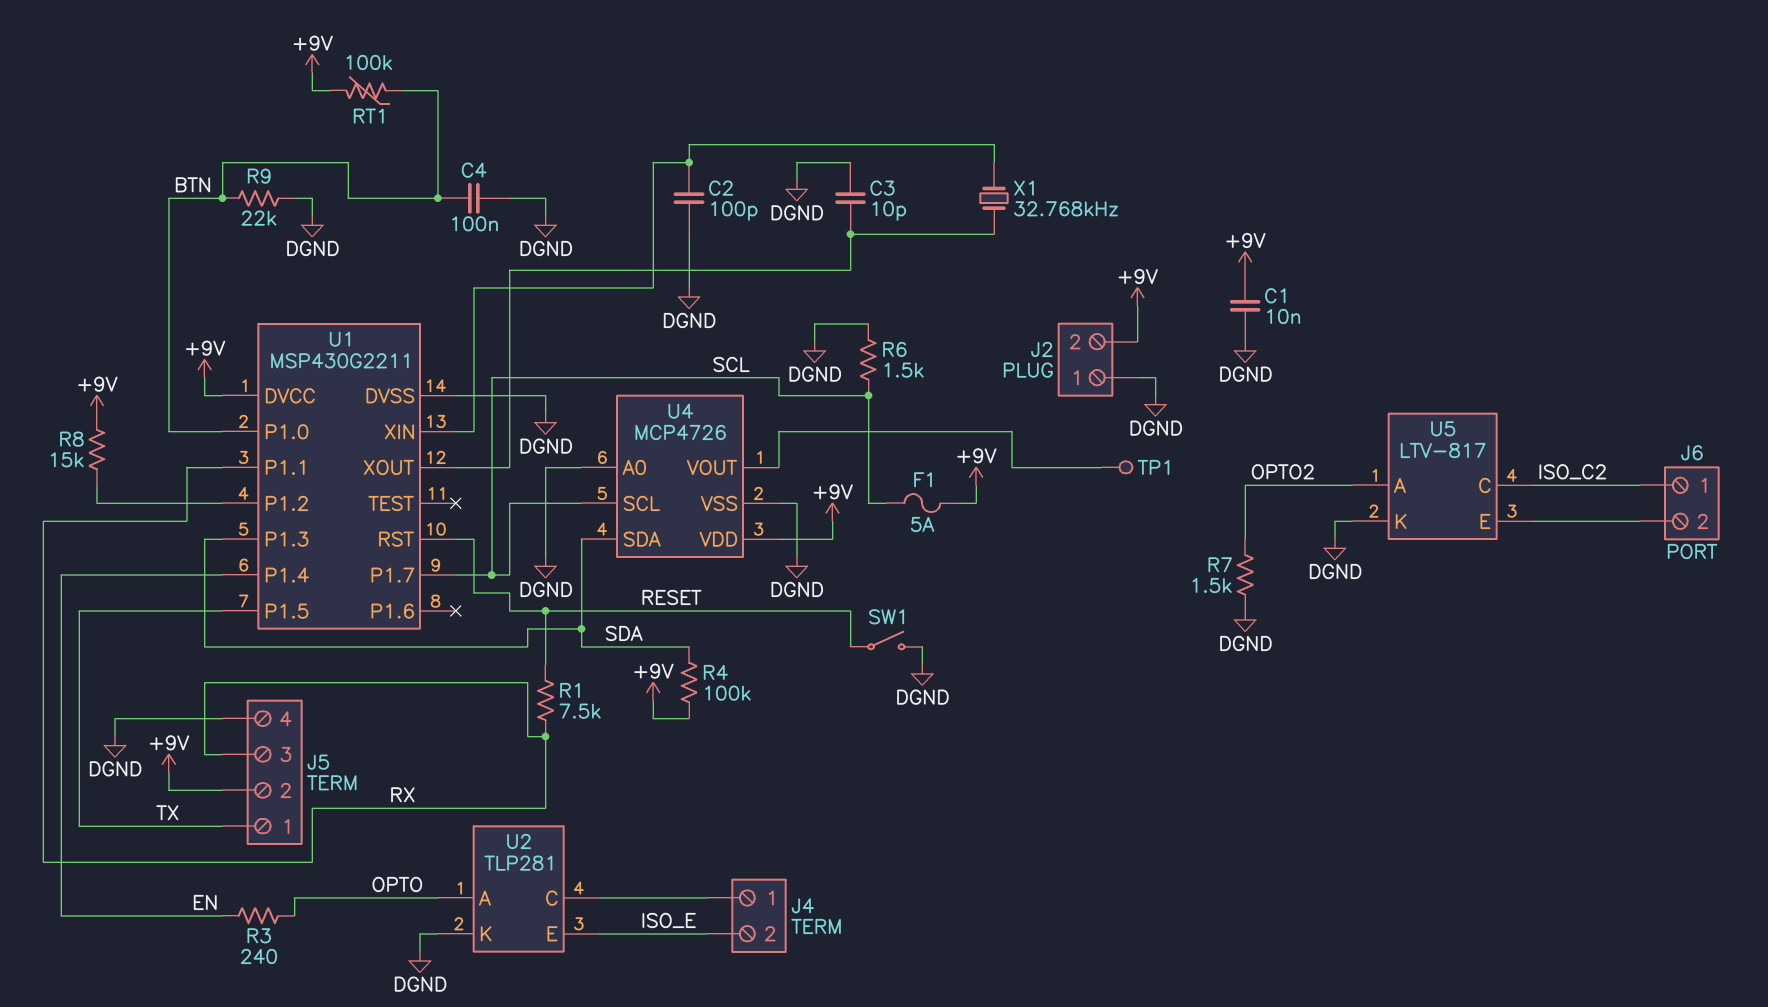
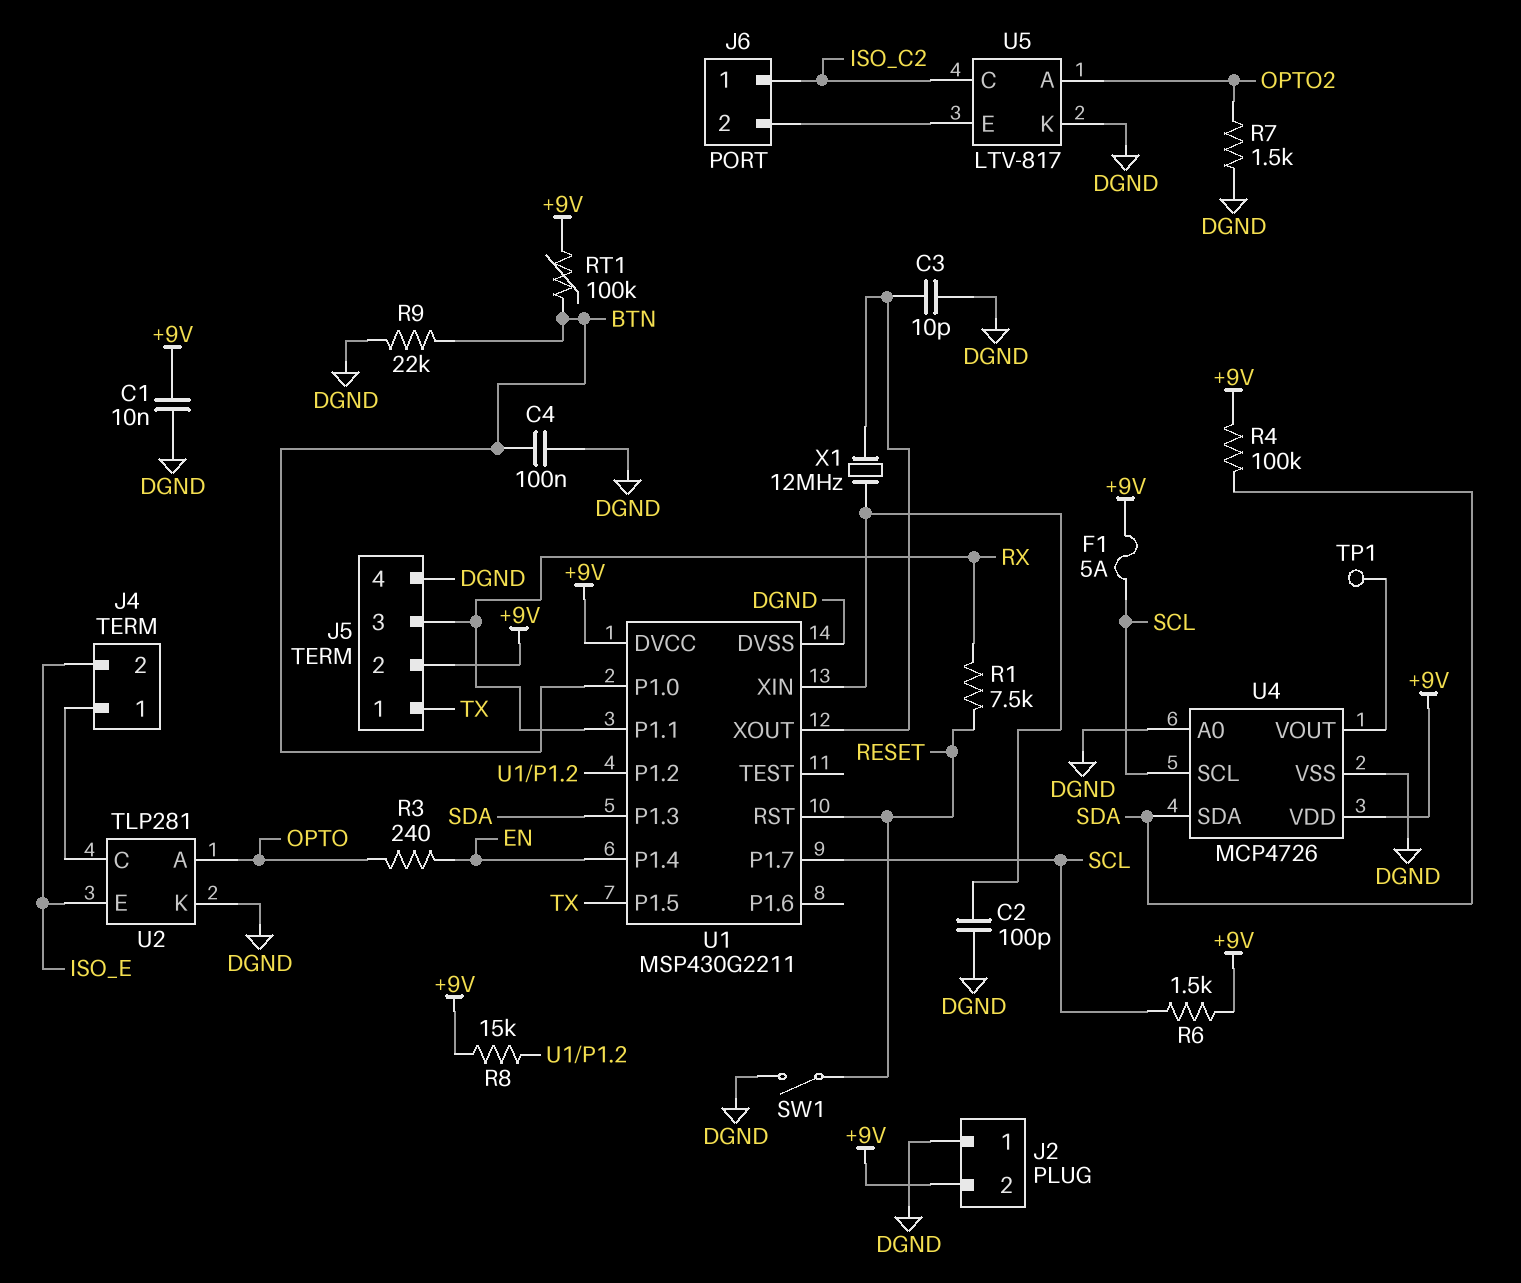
R6: 1.5k (DGND, SCL) -> 1.5k (+9V, SCL)
X1: 32.768kHz (U1/XIN, U1/XOUT) -> 12MHz (U1/XIN, U1/XOUT)

